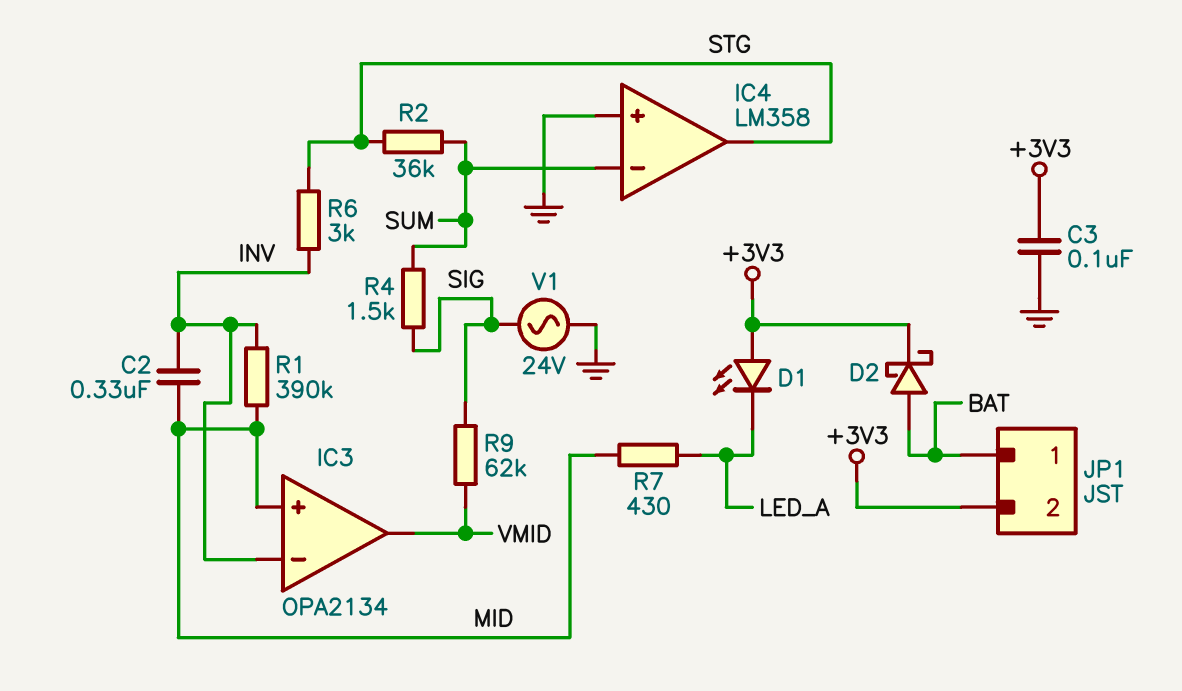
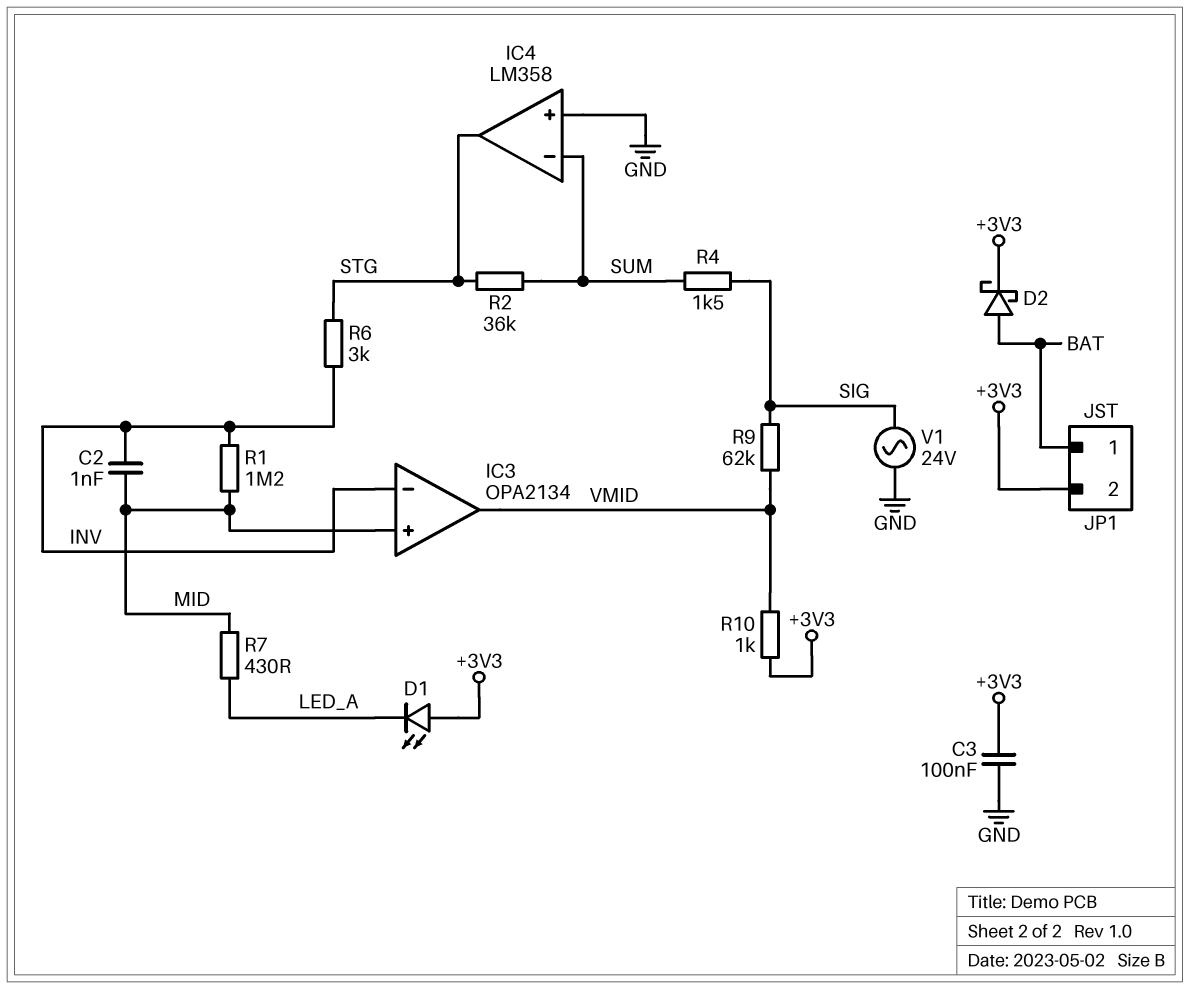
C2: 330nF (INV, MID) -> 1nF (INV, MID)
R1: 390k (INV, MID) -> 1.2M (INV, MID)
R10: none -> 1k (+3V3, VMID)

